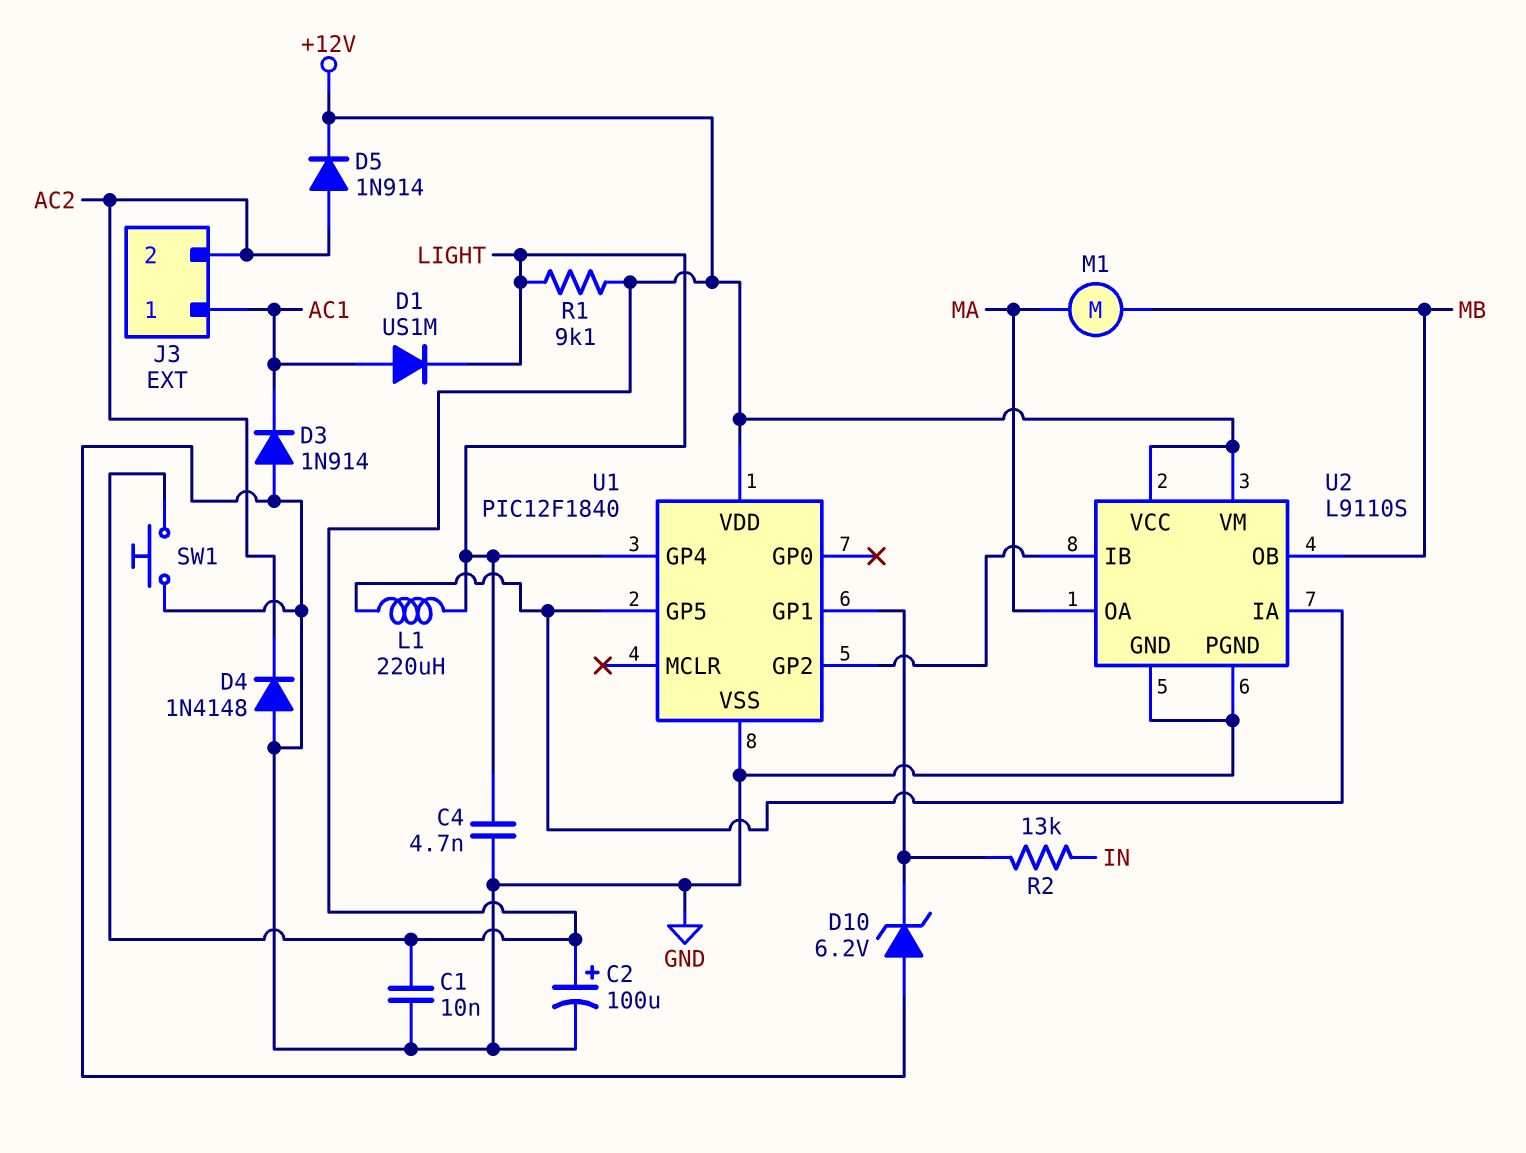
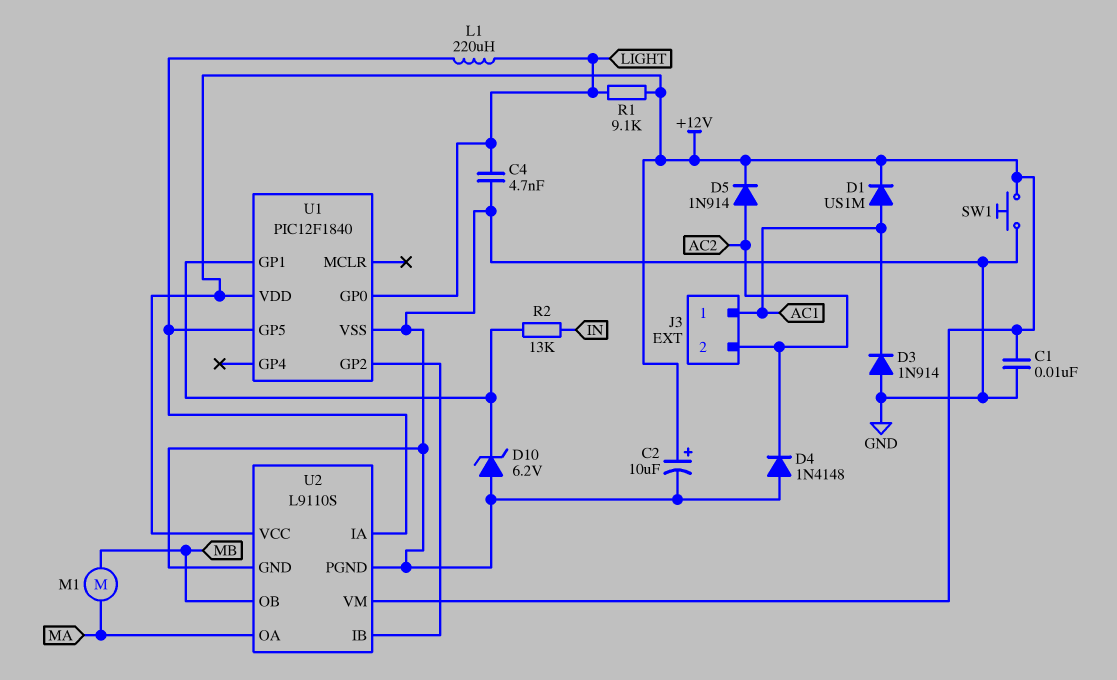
C2: 100uF (plus +12V, minus GND) -> 10uF (plus +12V, minus GND)
D1: diode US1M (A AC1, K LIGHT) -> diode US1M (A AC1, K +12V)
U1 pin GP0: none -> LIGHT
U1 pin GP4: LIGHT -> none

